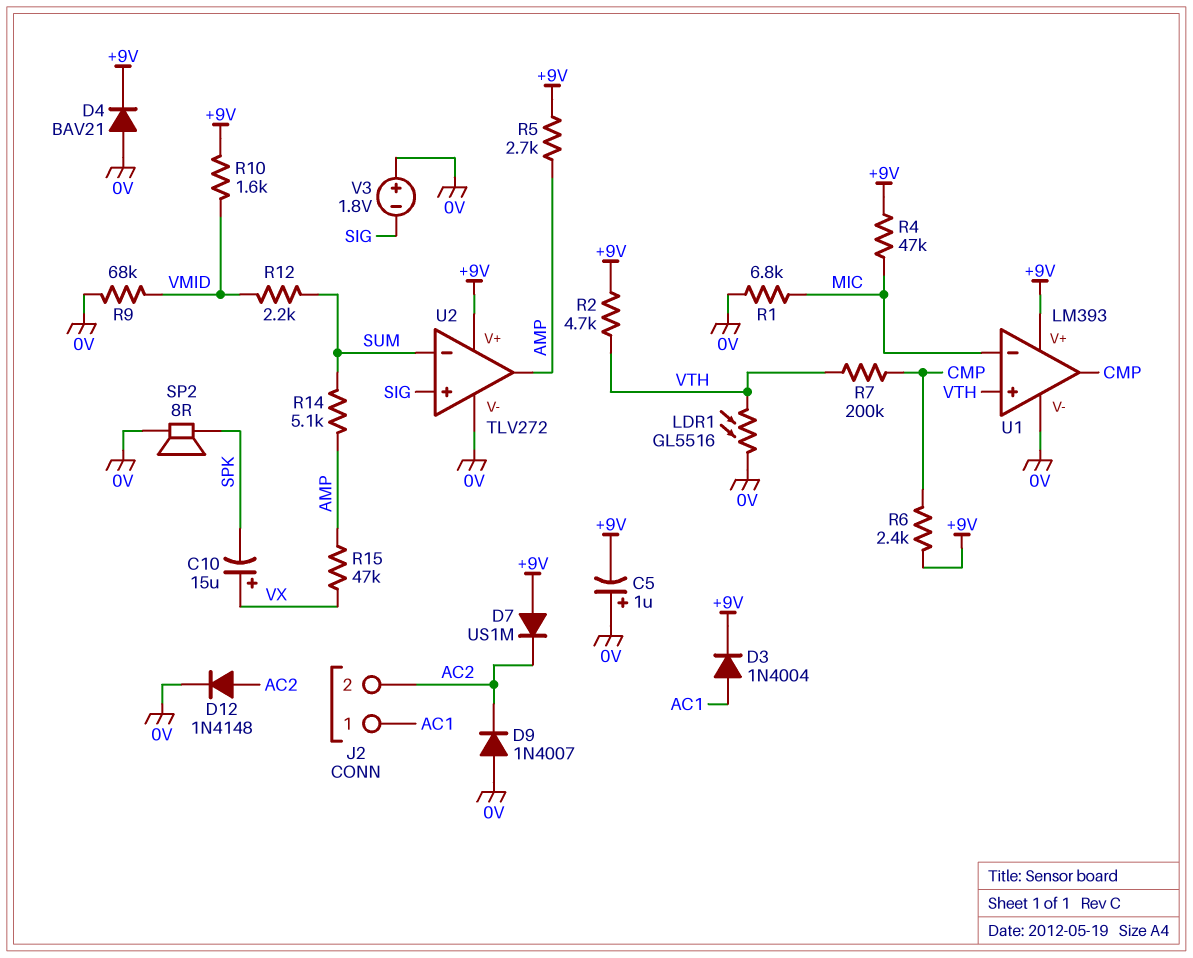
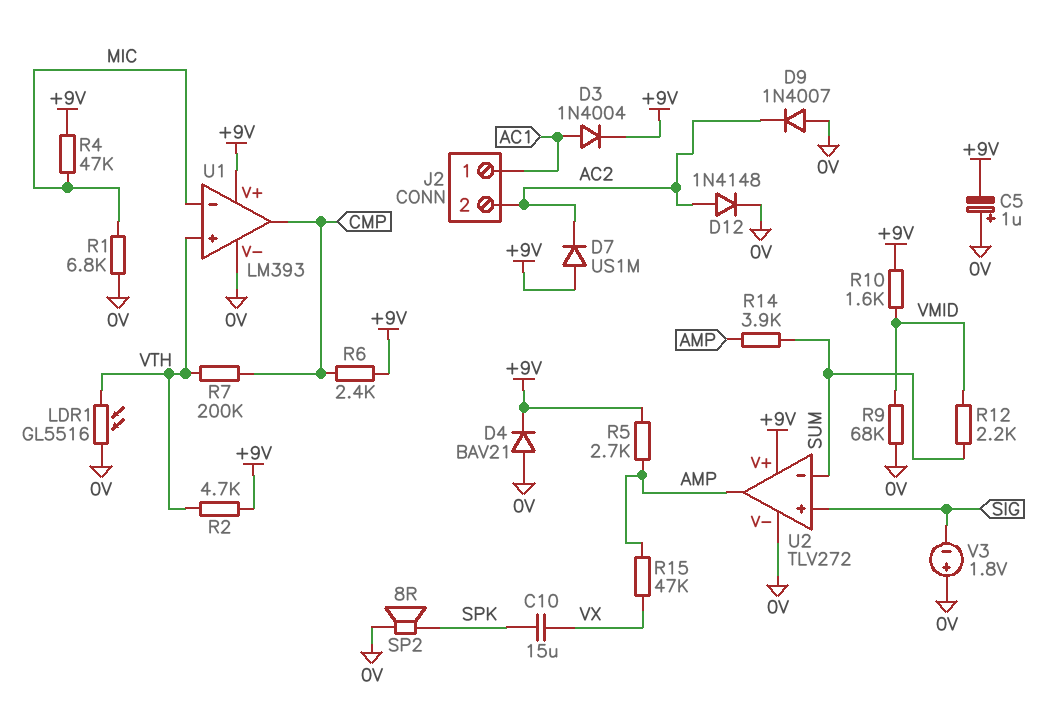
C10: 15uF (plus VX, minus SPK) -> 15uF (SPK, VX)
R14: 5.1k (AMP, SUM) -> 3.9k (AMP, SUM)

